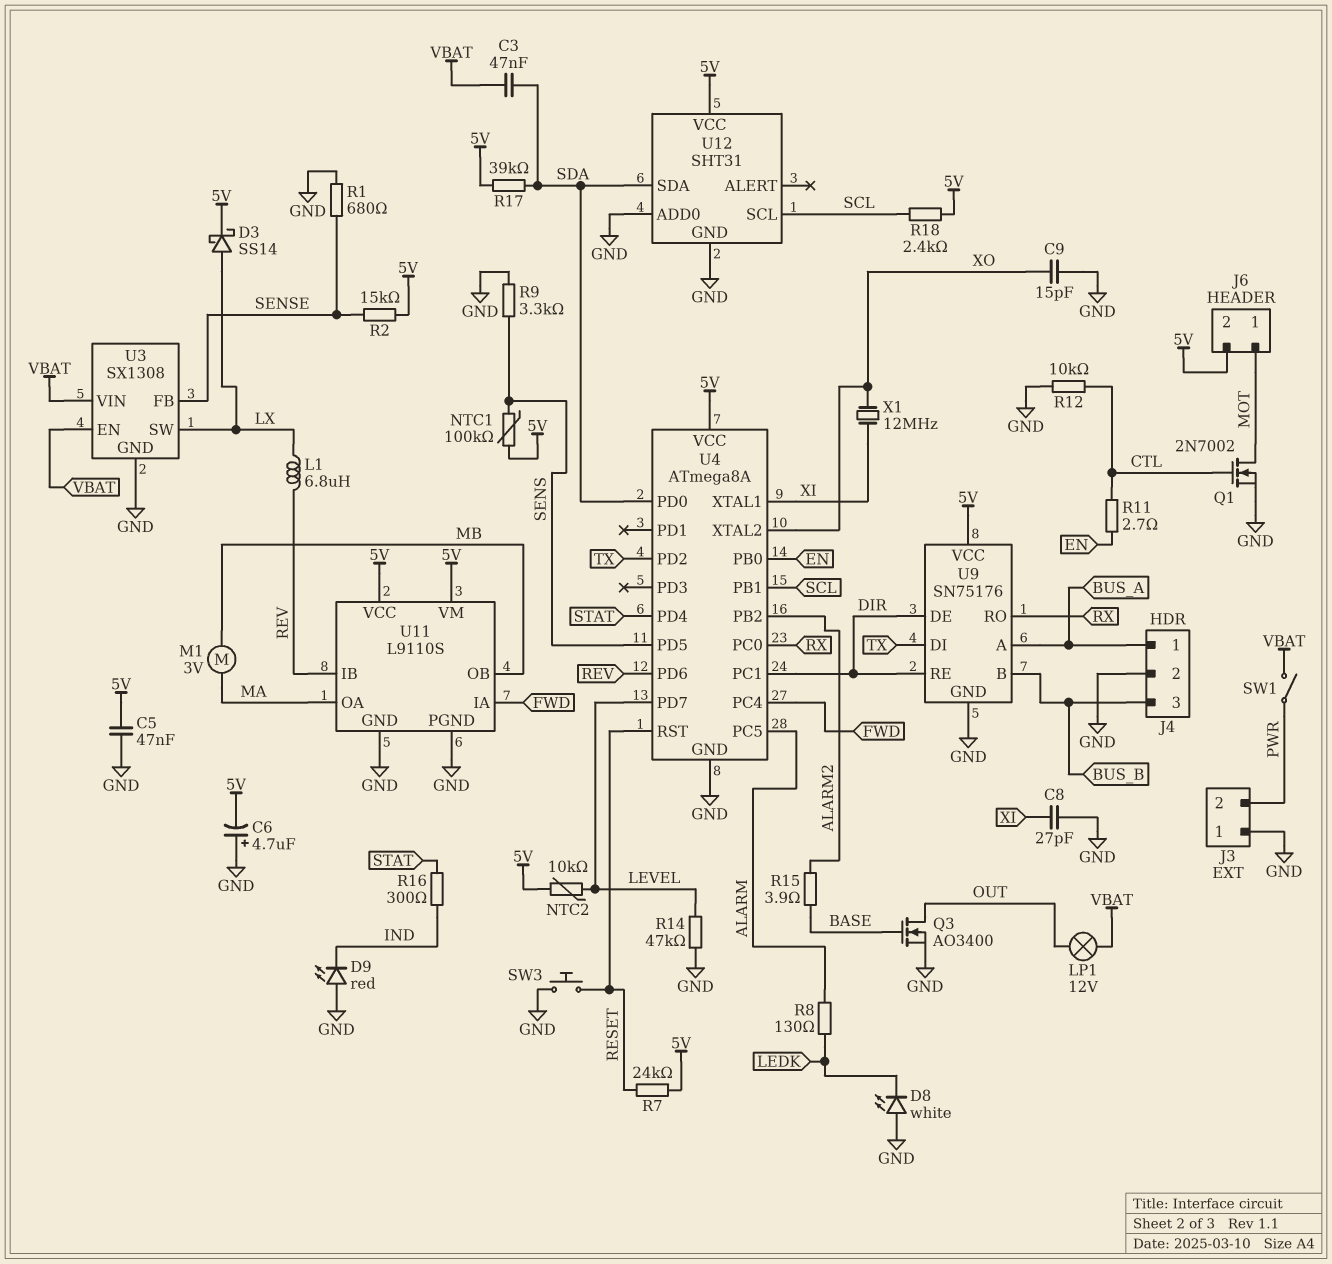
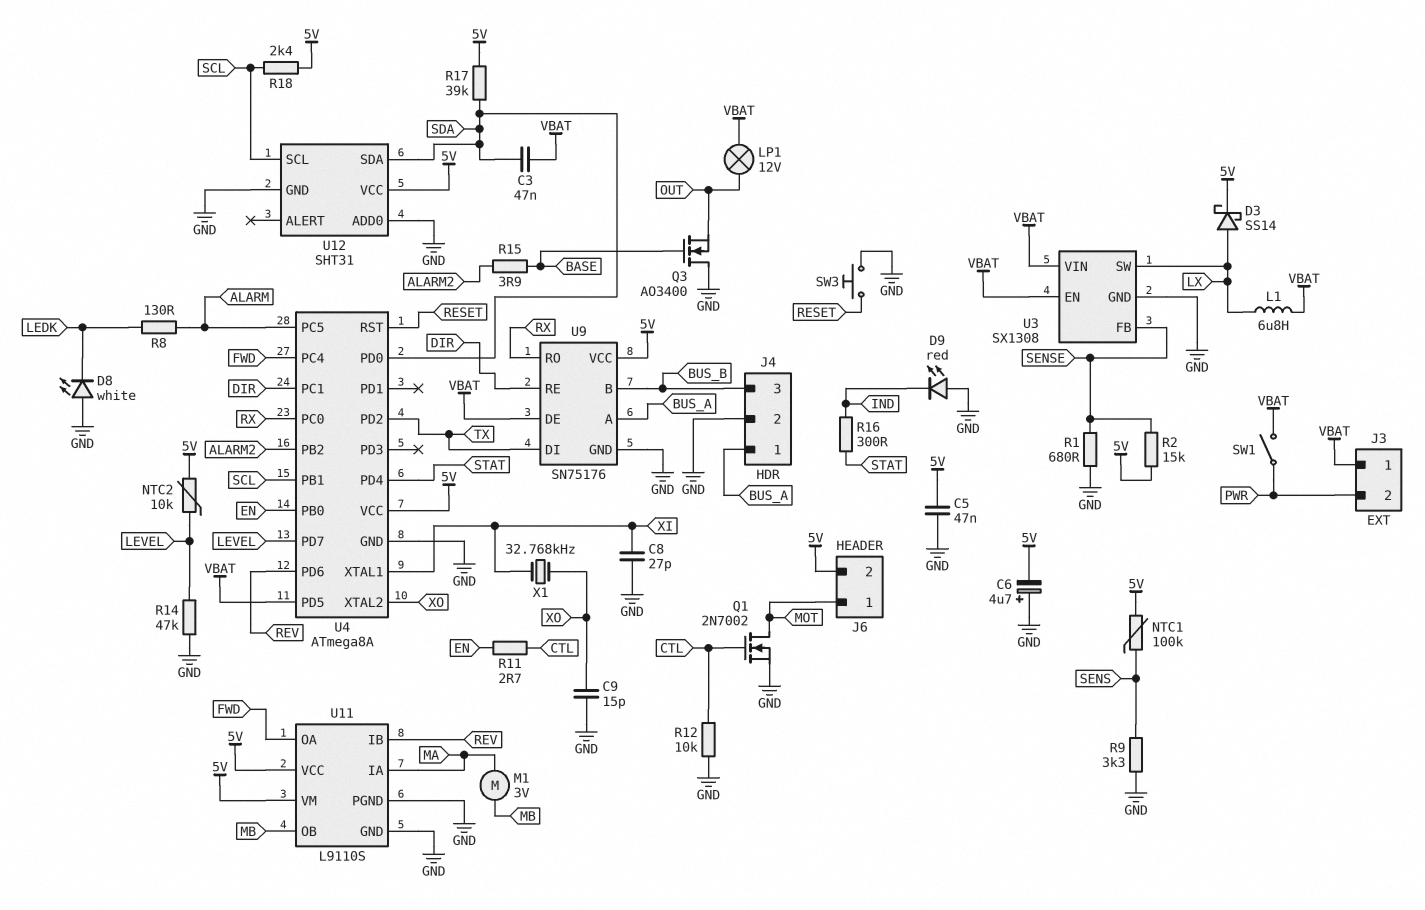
J3 pin 1: GND -> VBAT
L1: 6.8uH (LX, REV) -> 6.8uH (LX, VBAT)
Q3: NMOS AO3400 (G BASE, D OUT, S GND) -> NMOS AO3400 (G BASE, D GND, S OUT)
R7: 24k (5V, RESET) -> none
U4 pin PD5: SENS -> VBAT
U9 pin DE: DIR -> VBAT
U11 pin IA: FWD -> MA
U11 pin OA: MA -> FWD
X1: 12MHz (XI, XO) -> 32.768kHz (XI, XO)

